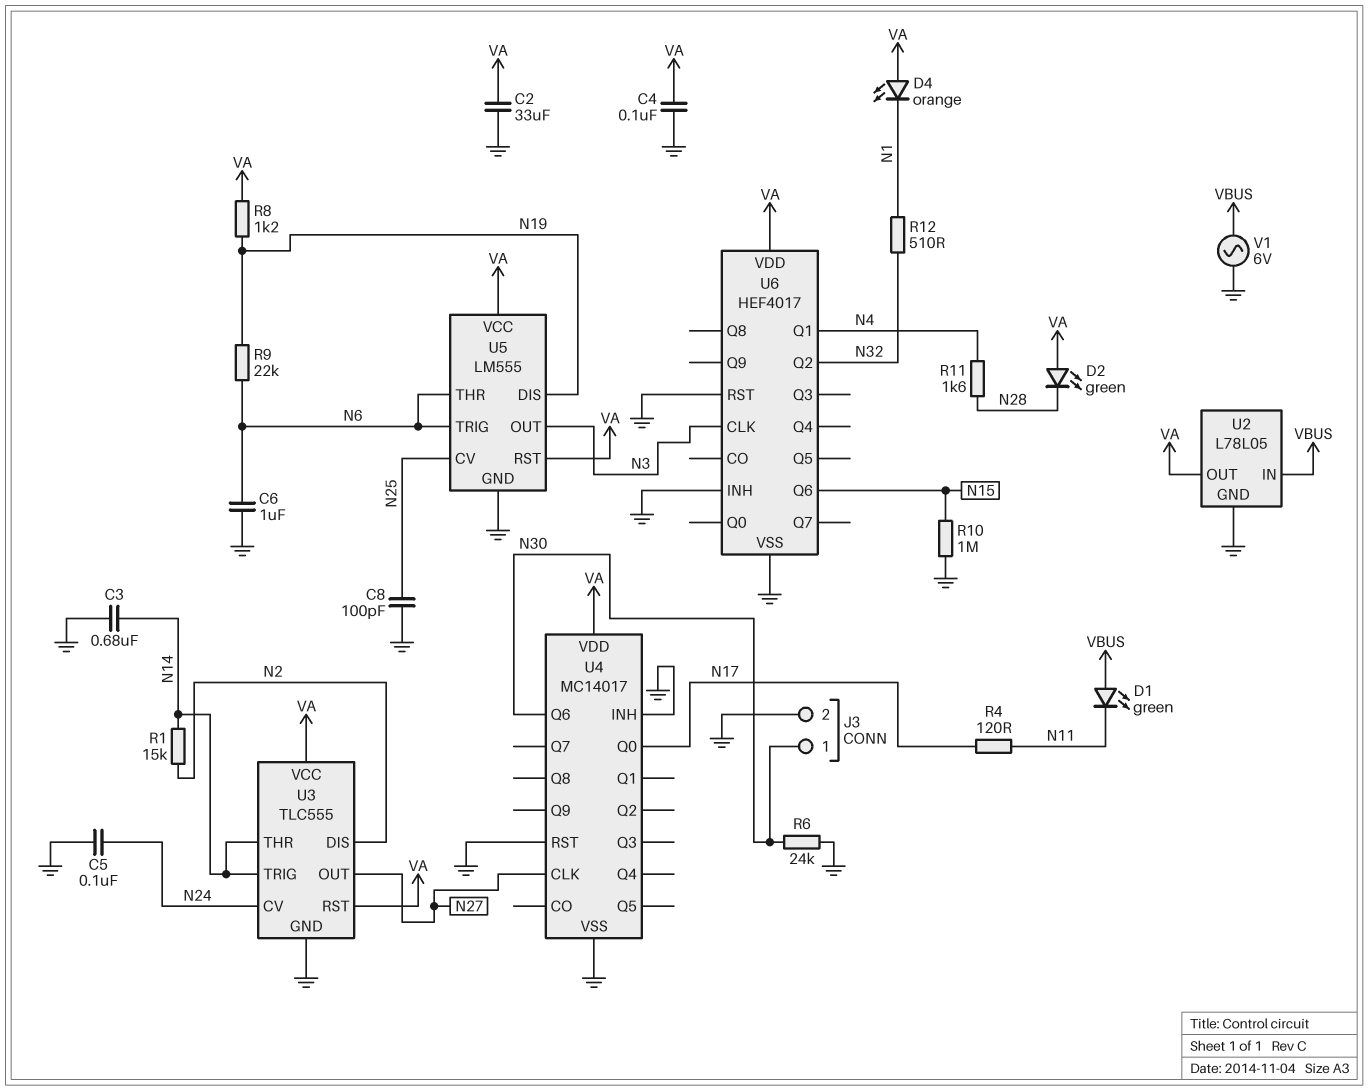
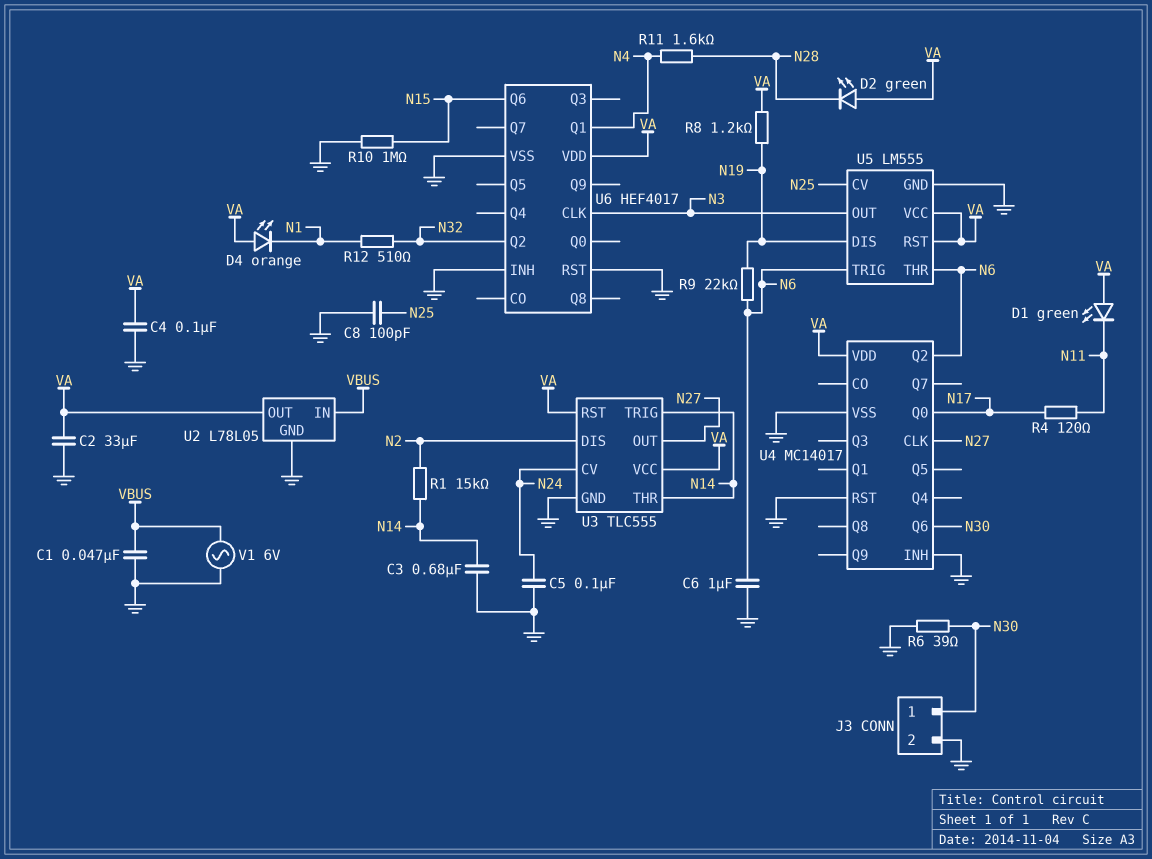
C1: none -> 47nF (GND, VBUS)
D1: LED green (A VBUS, K N11) -> LED green (A VA, K N11)
R6: 24k (GND, N30) -> 39 (GND, N30)
U4 pin Q2: none -> N6

